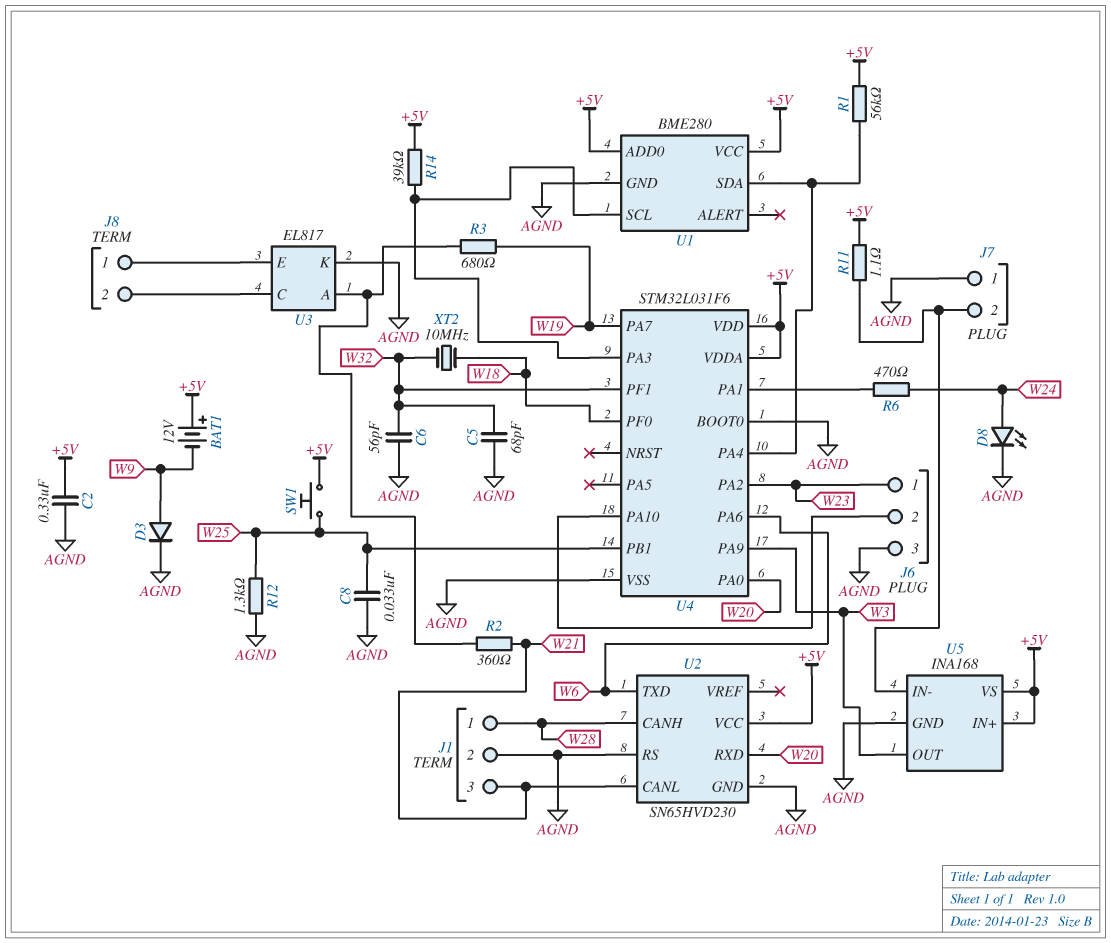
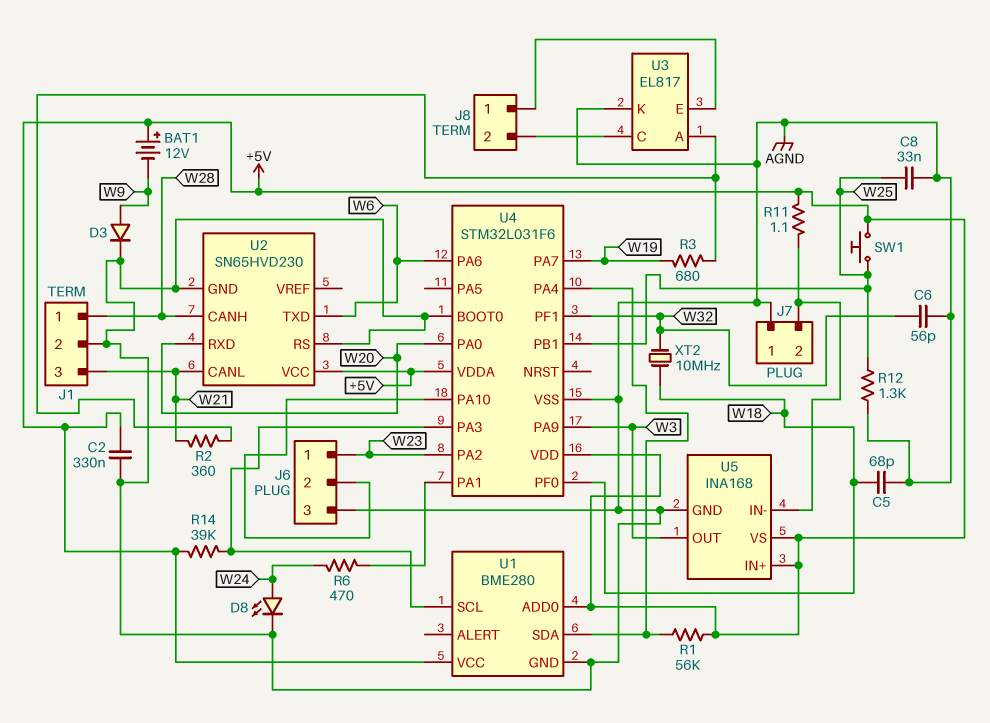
C5: 68pF (AGND, W32) -> 68pF (AGND, W18)

